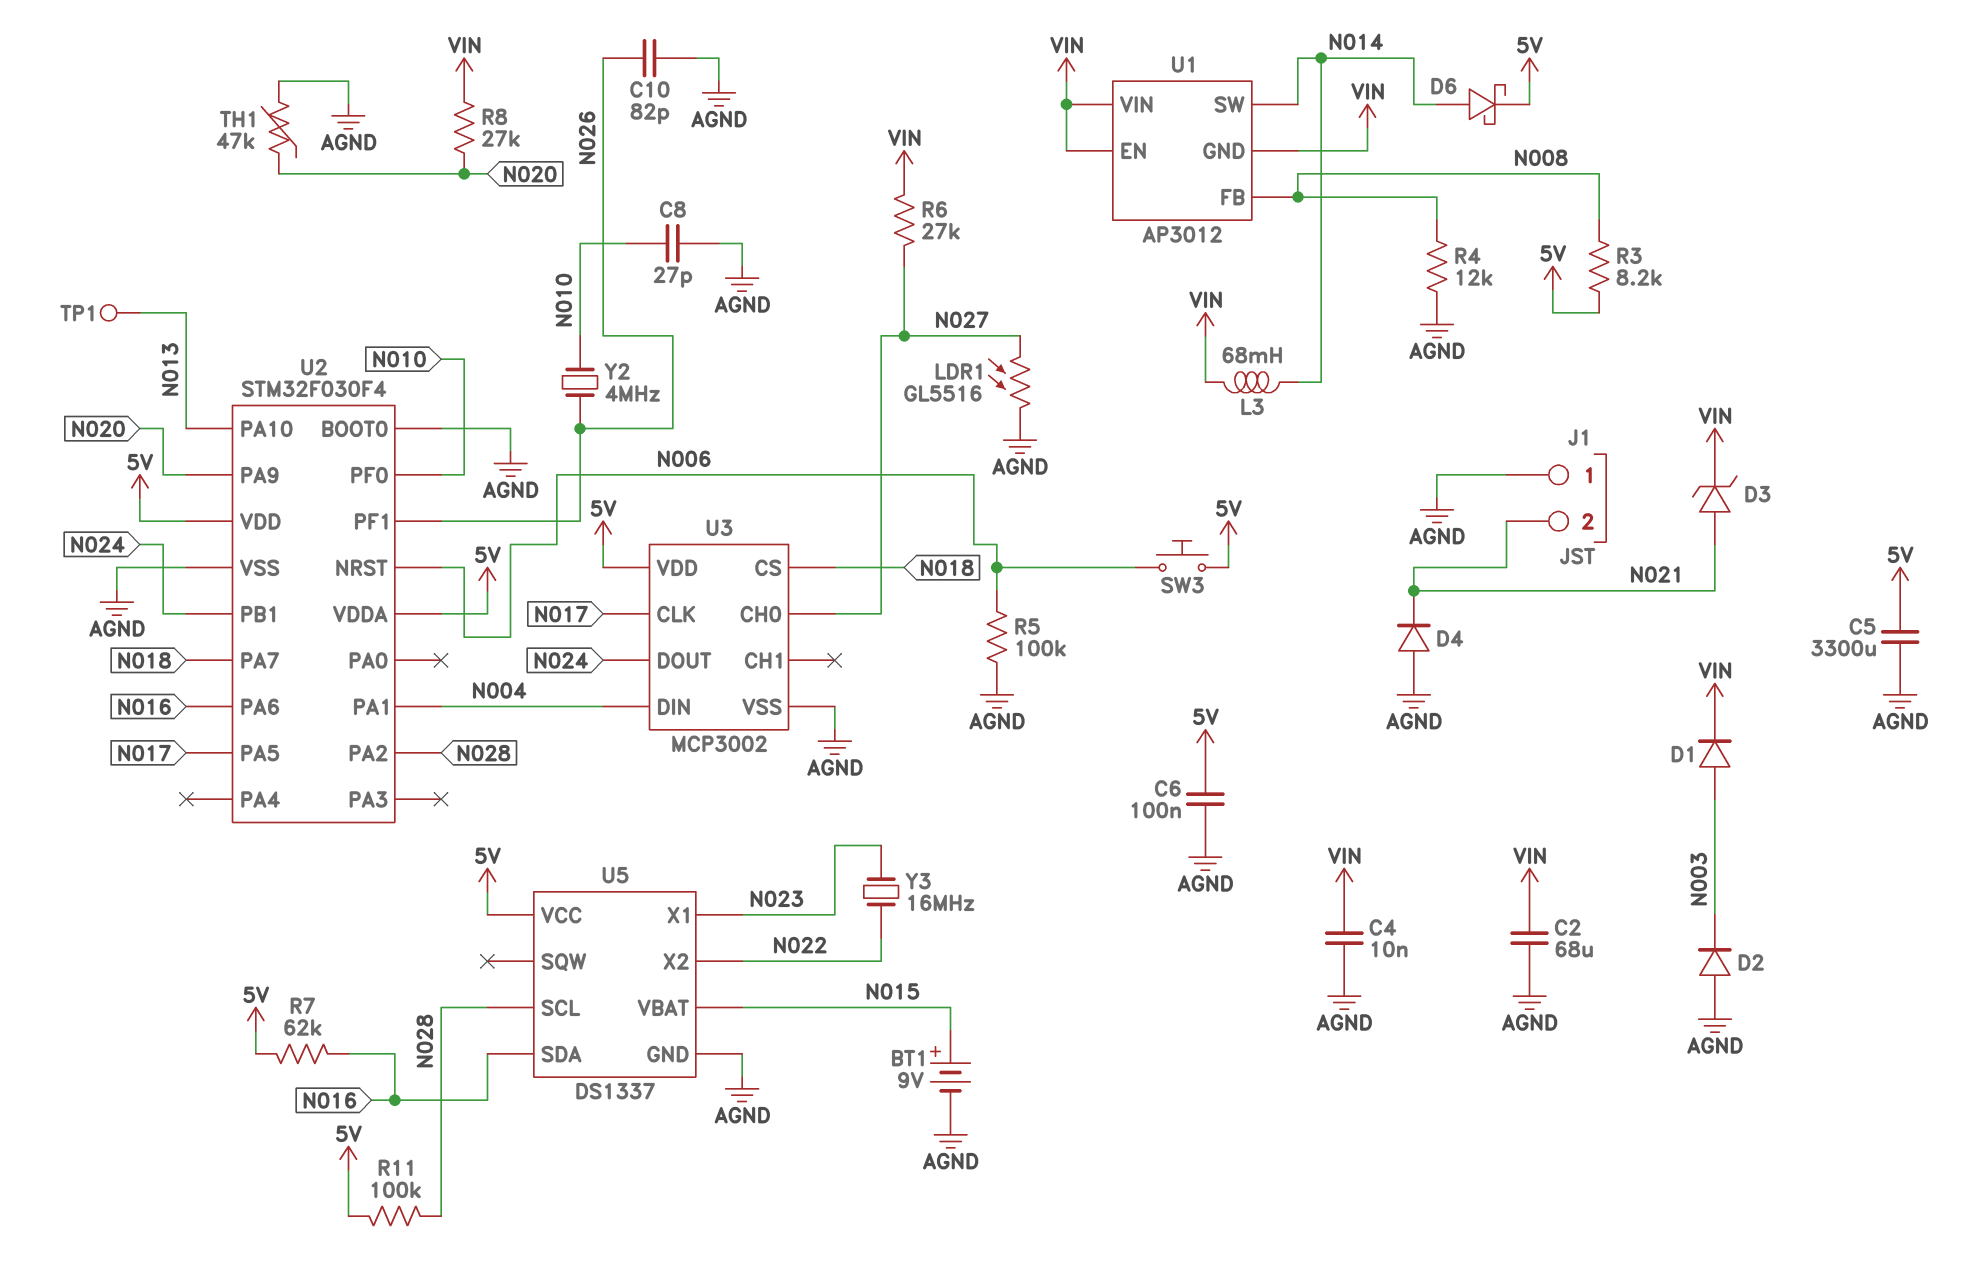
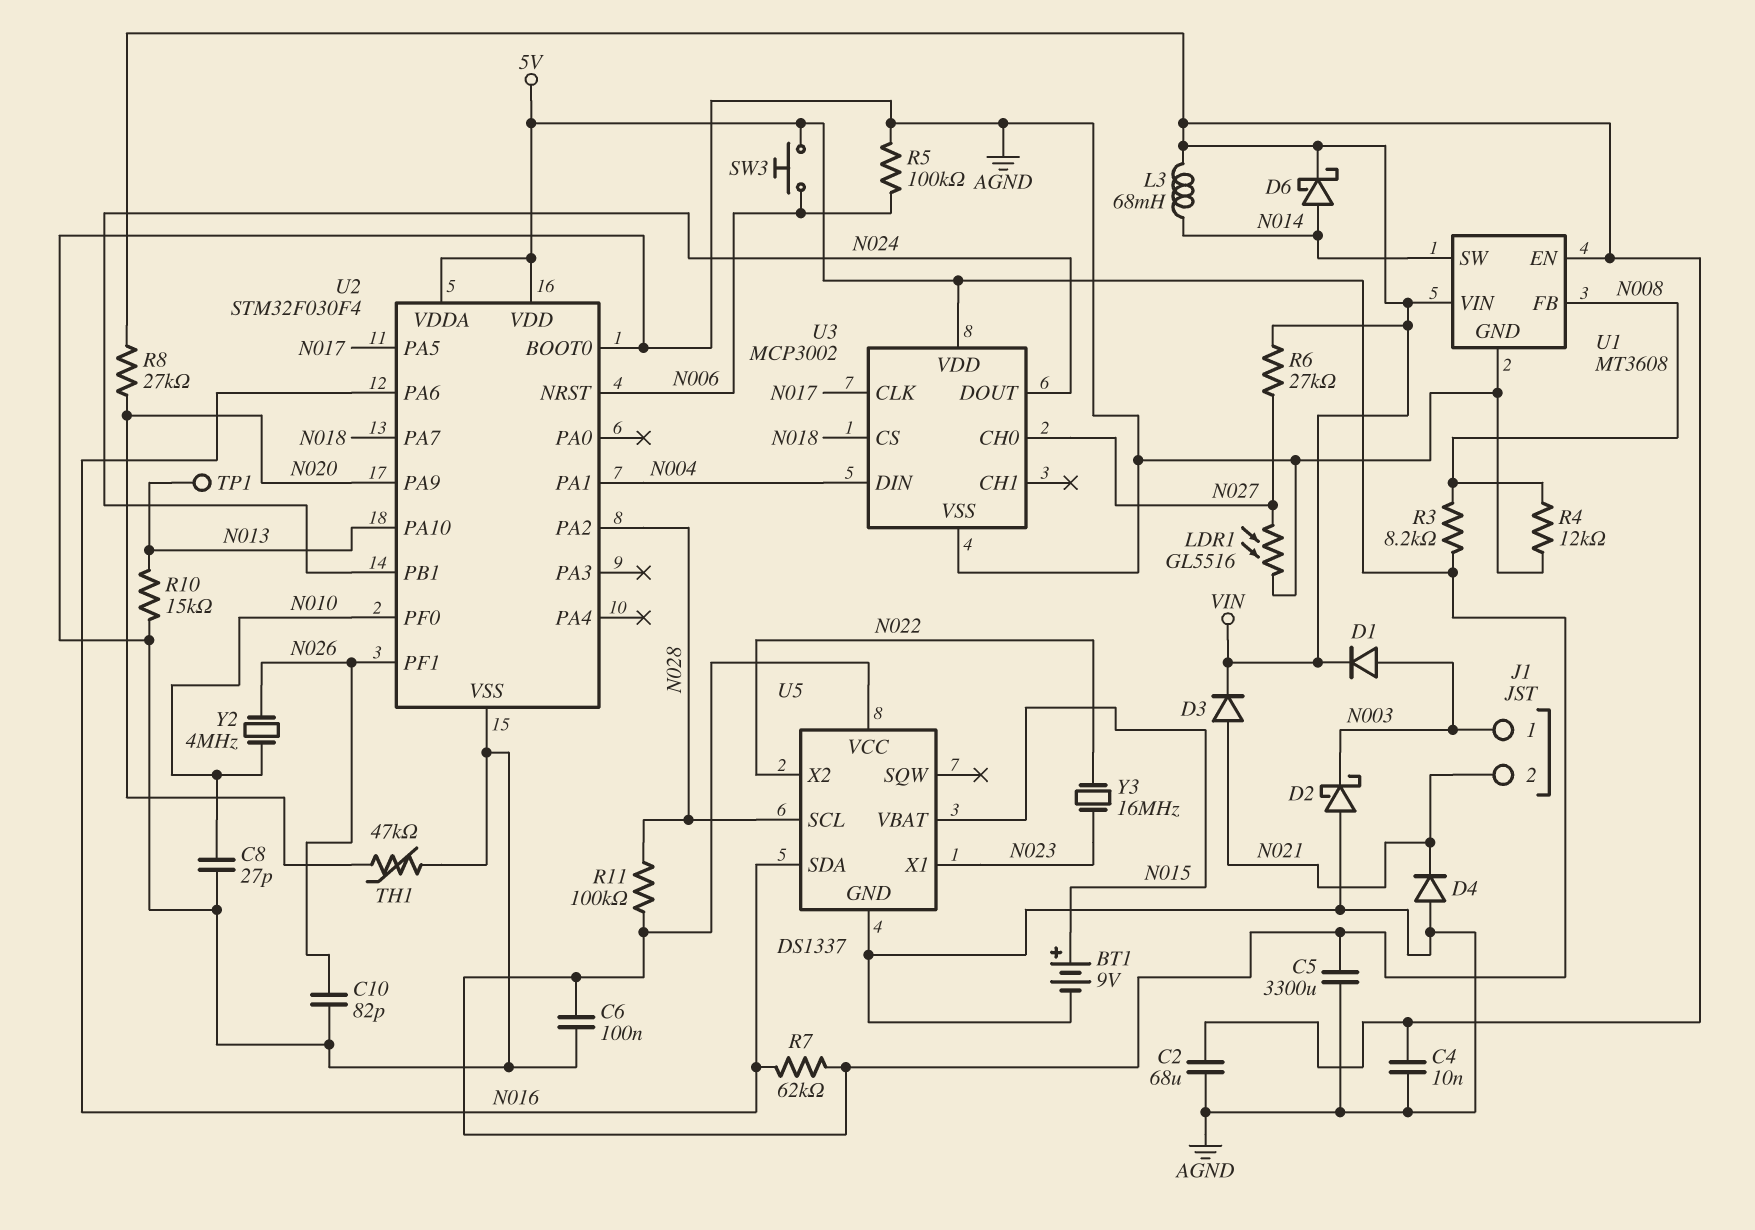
D2: diode (A AGND, K N003) -> schottky (A AGND, K N003)
D3: zener (A N021, K VIN) -> diode (A N021, K VIN)
D6: schottky (A N014, K 5V) -> schottky (A N014, K VIN)
J1 pin 1: AGND -> N003
R10: none -> 15k (AGND, N013)
U1: AP3012 -> MT3608
U1 pin GND: VIN -> AGND

